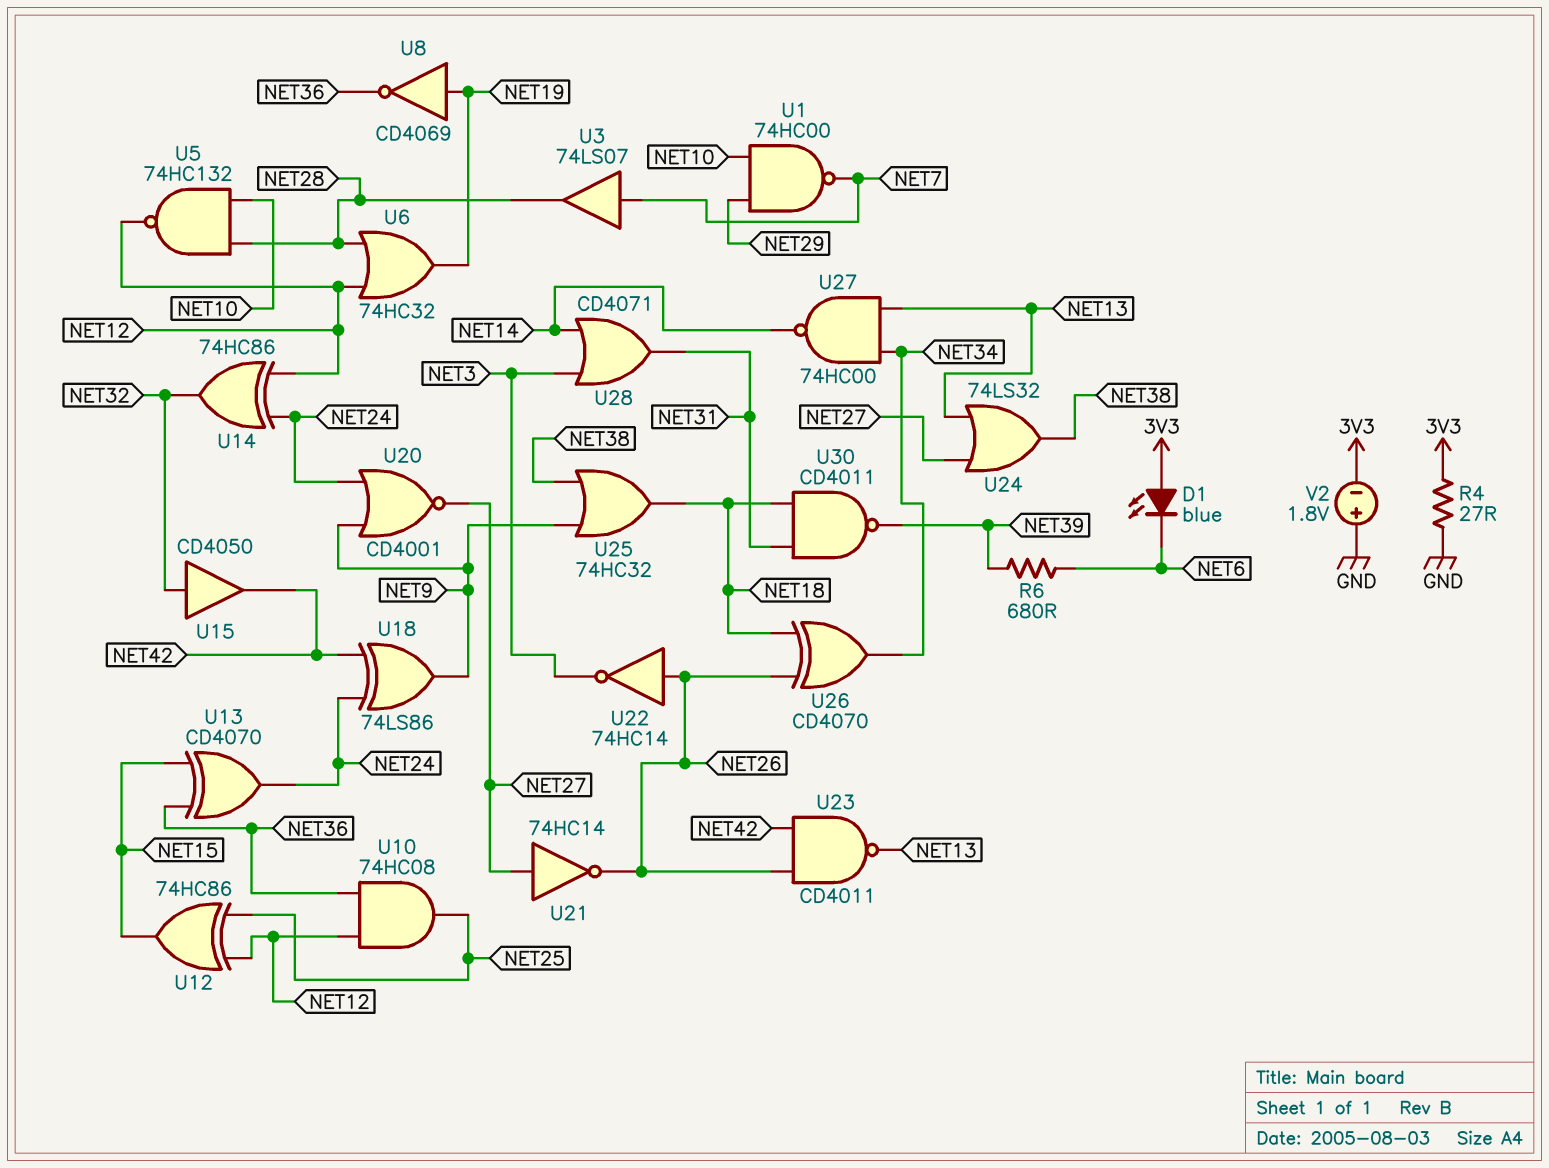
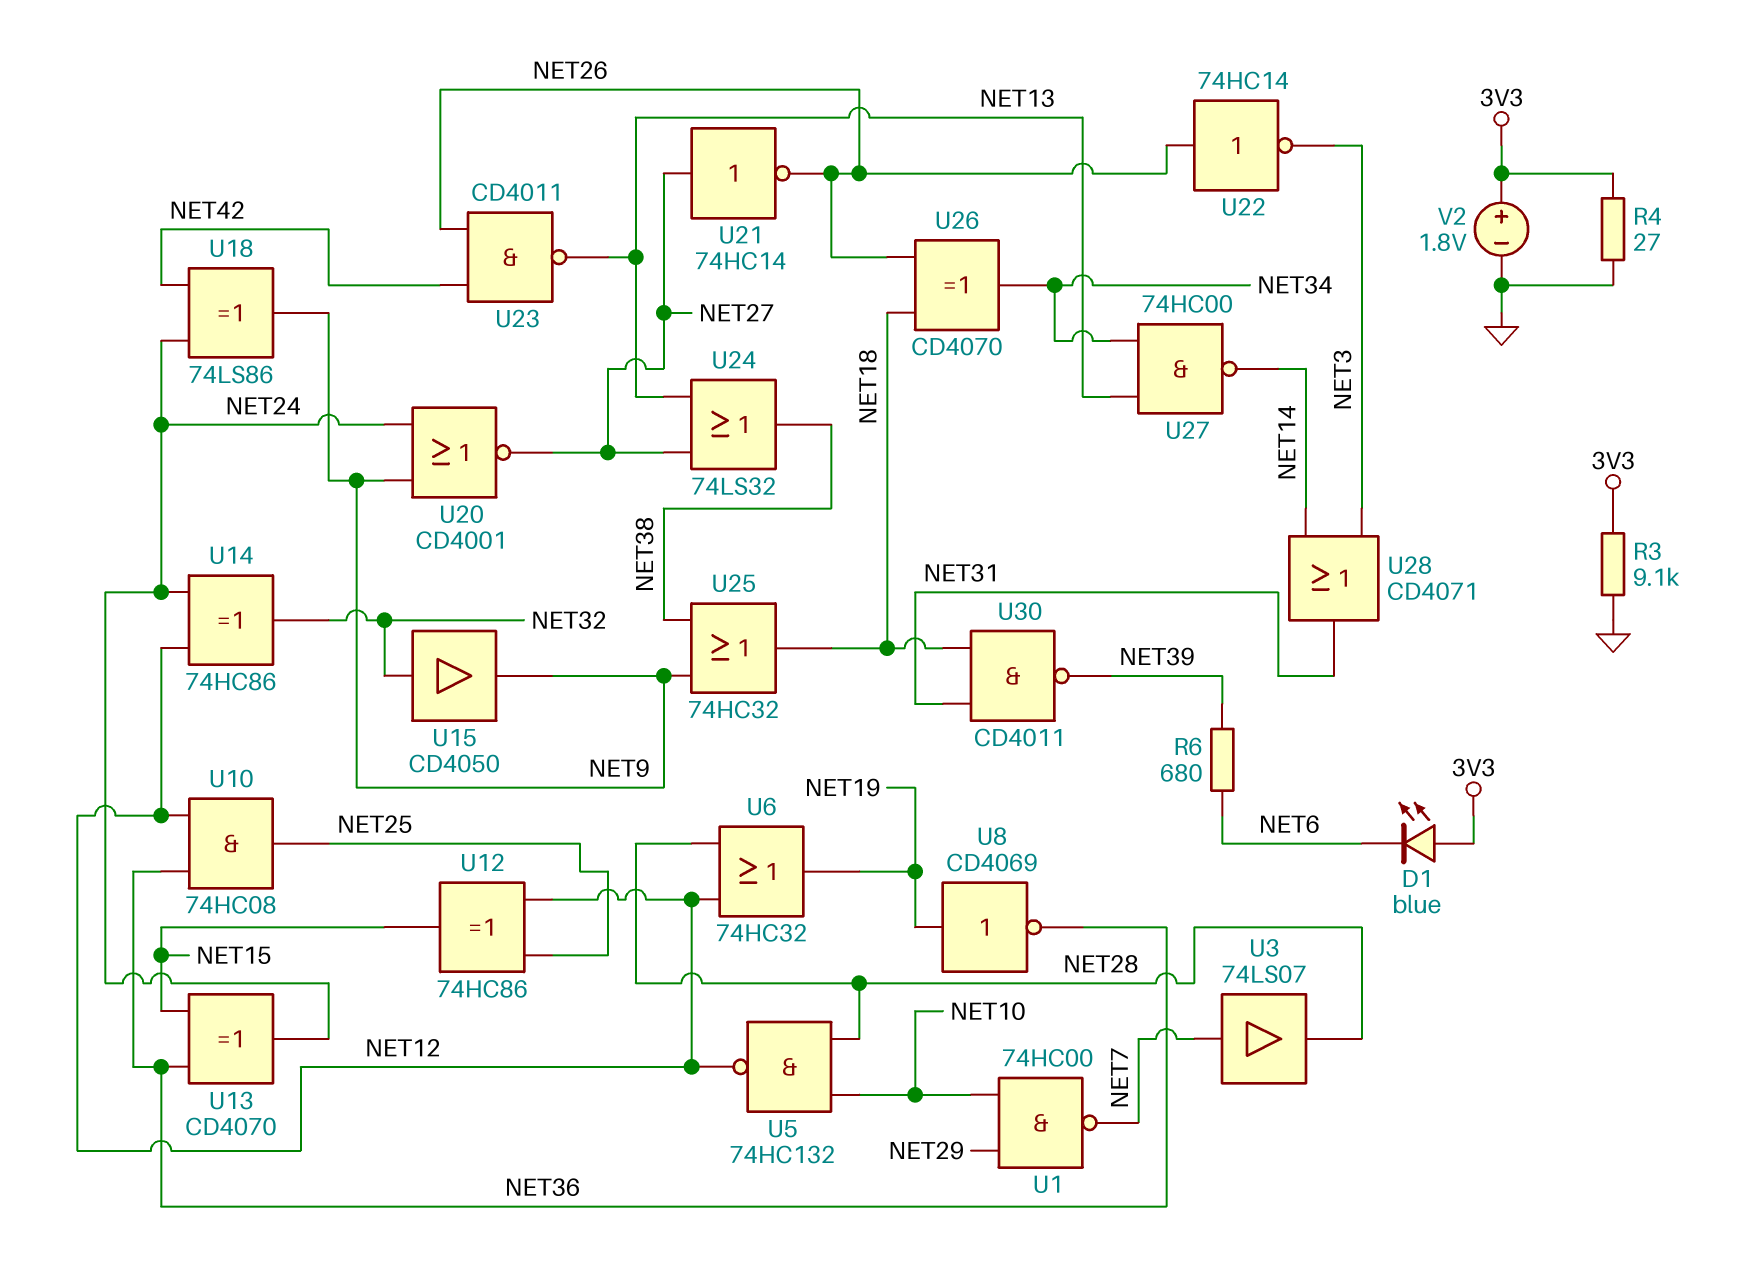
R3: none -> 9.1k (3V3, GND)
U15: buffer CD4050 (in NET32, out NET42) -> buffer CD4050 (in NET32, out NET9)
V2: 1.8V (plus GND, minus 3V3) -> 1.8V (plus 3V3, minus GND)

